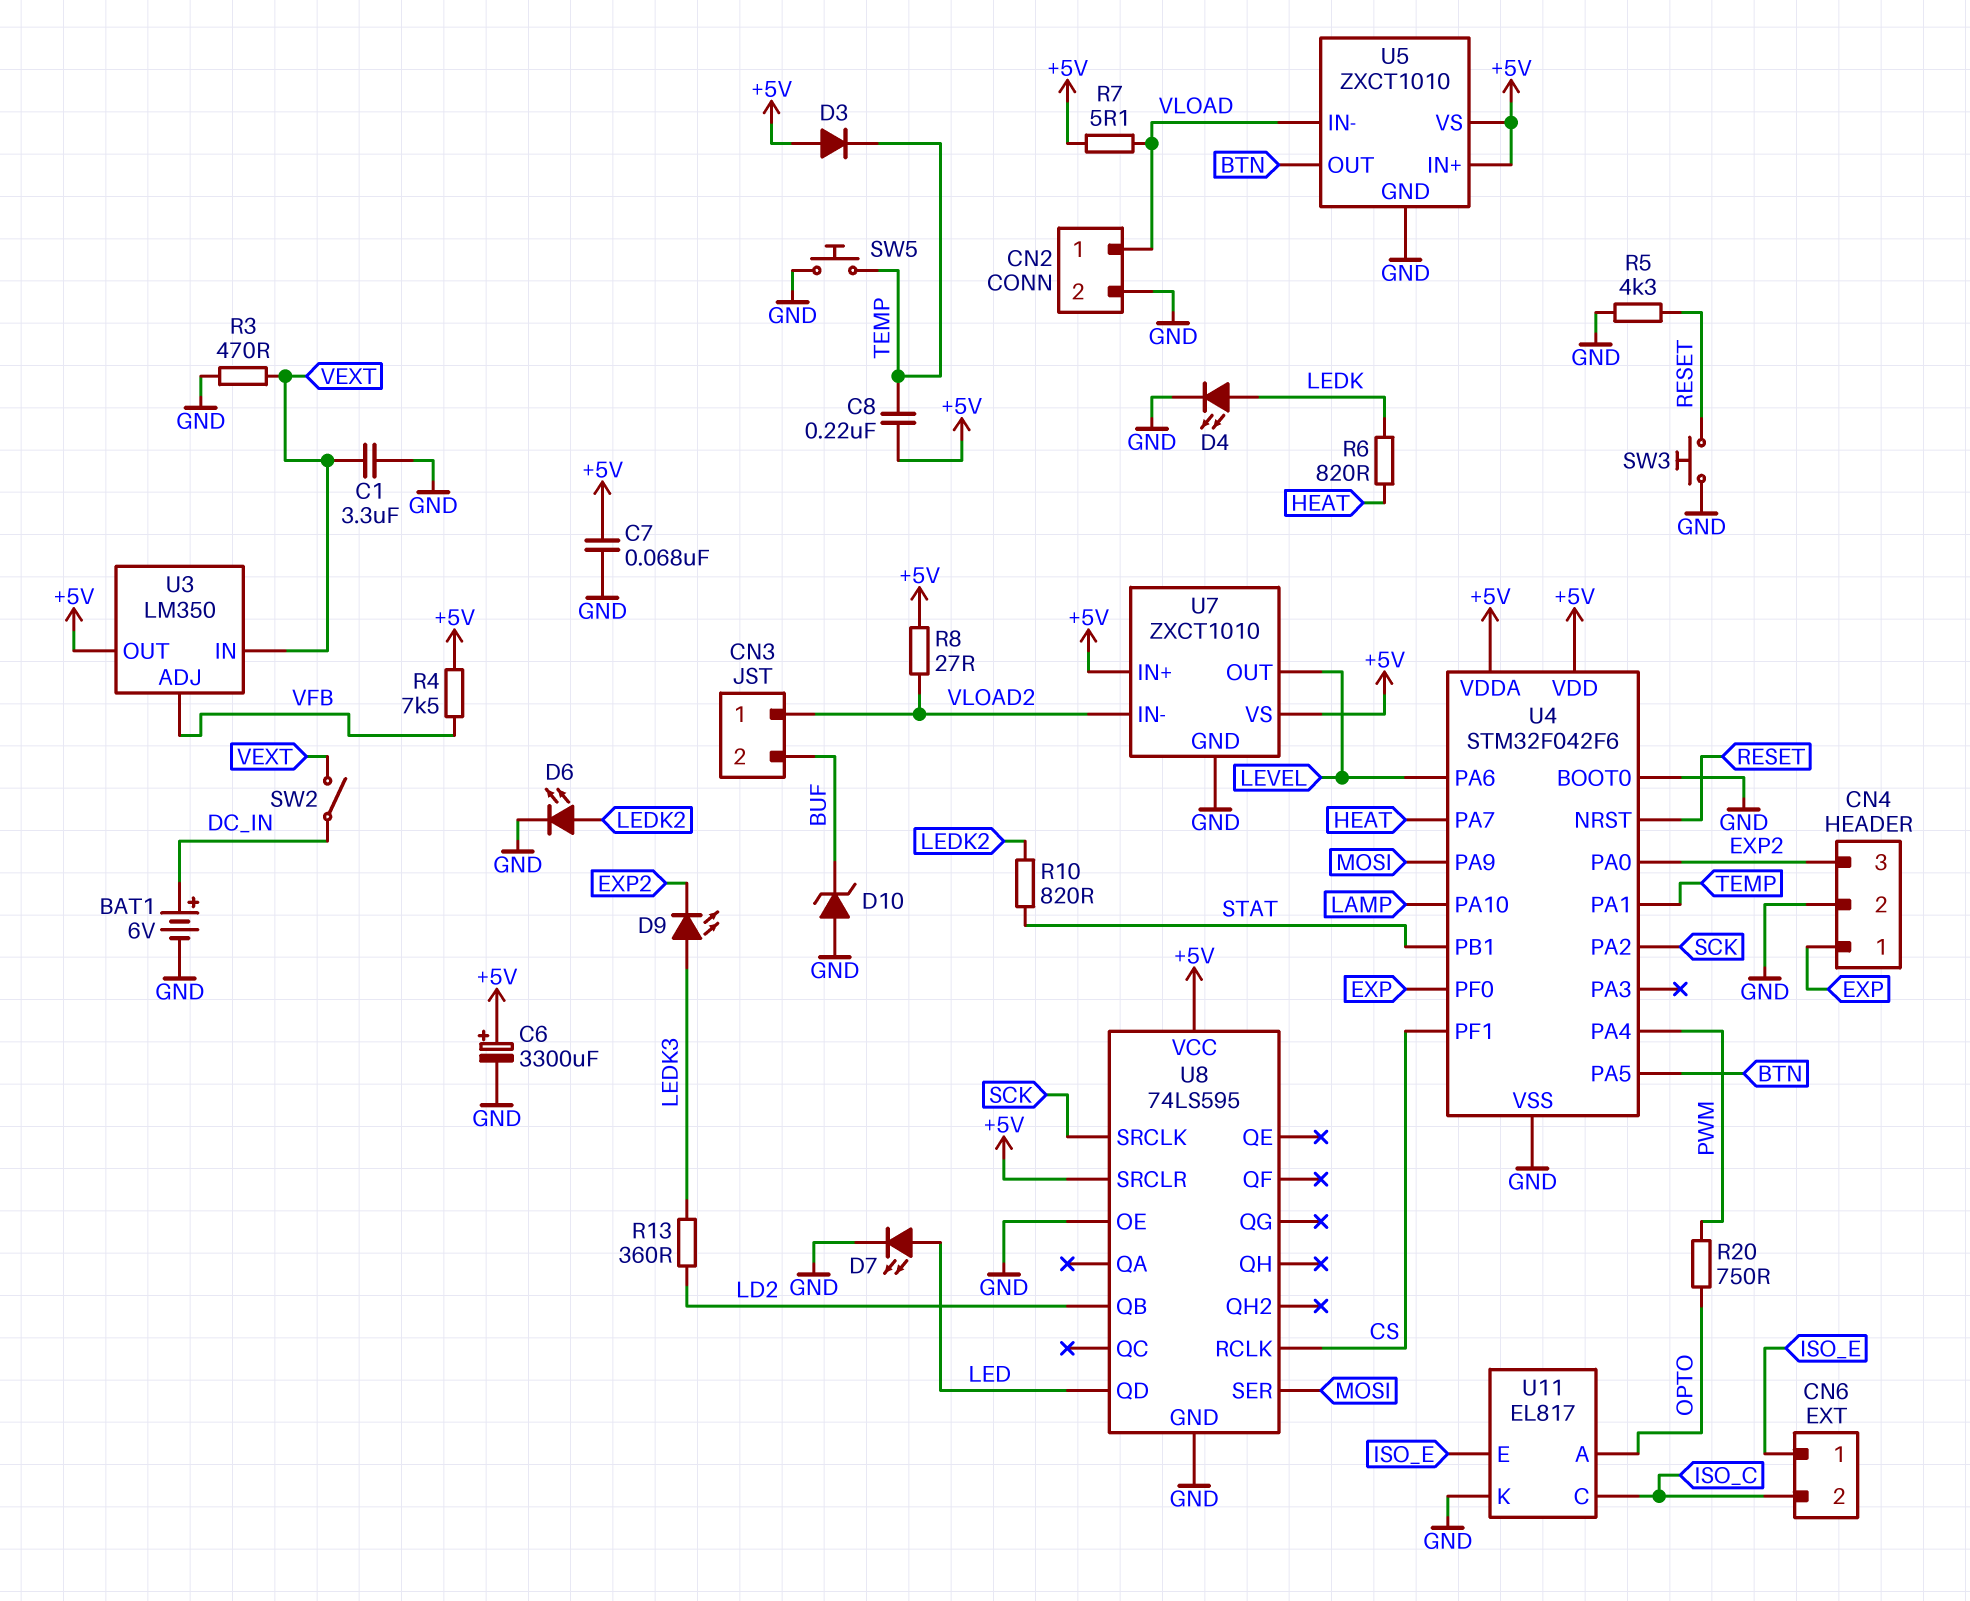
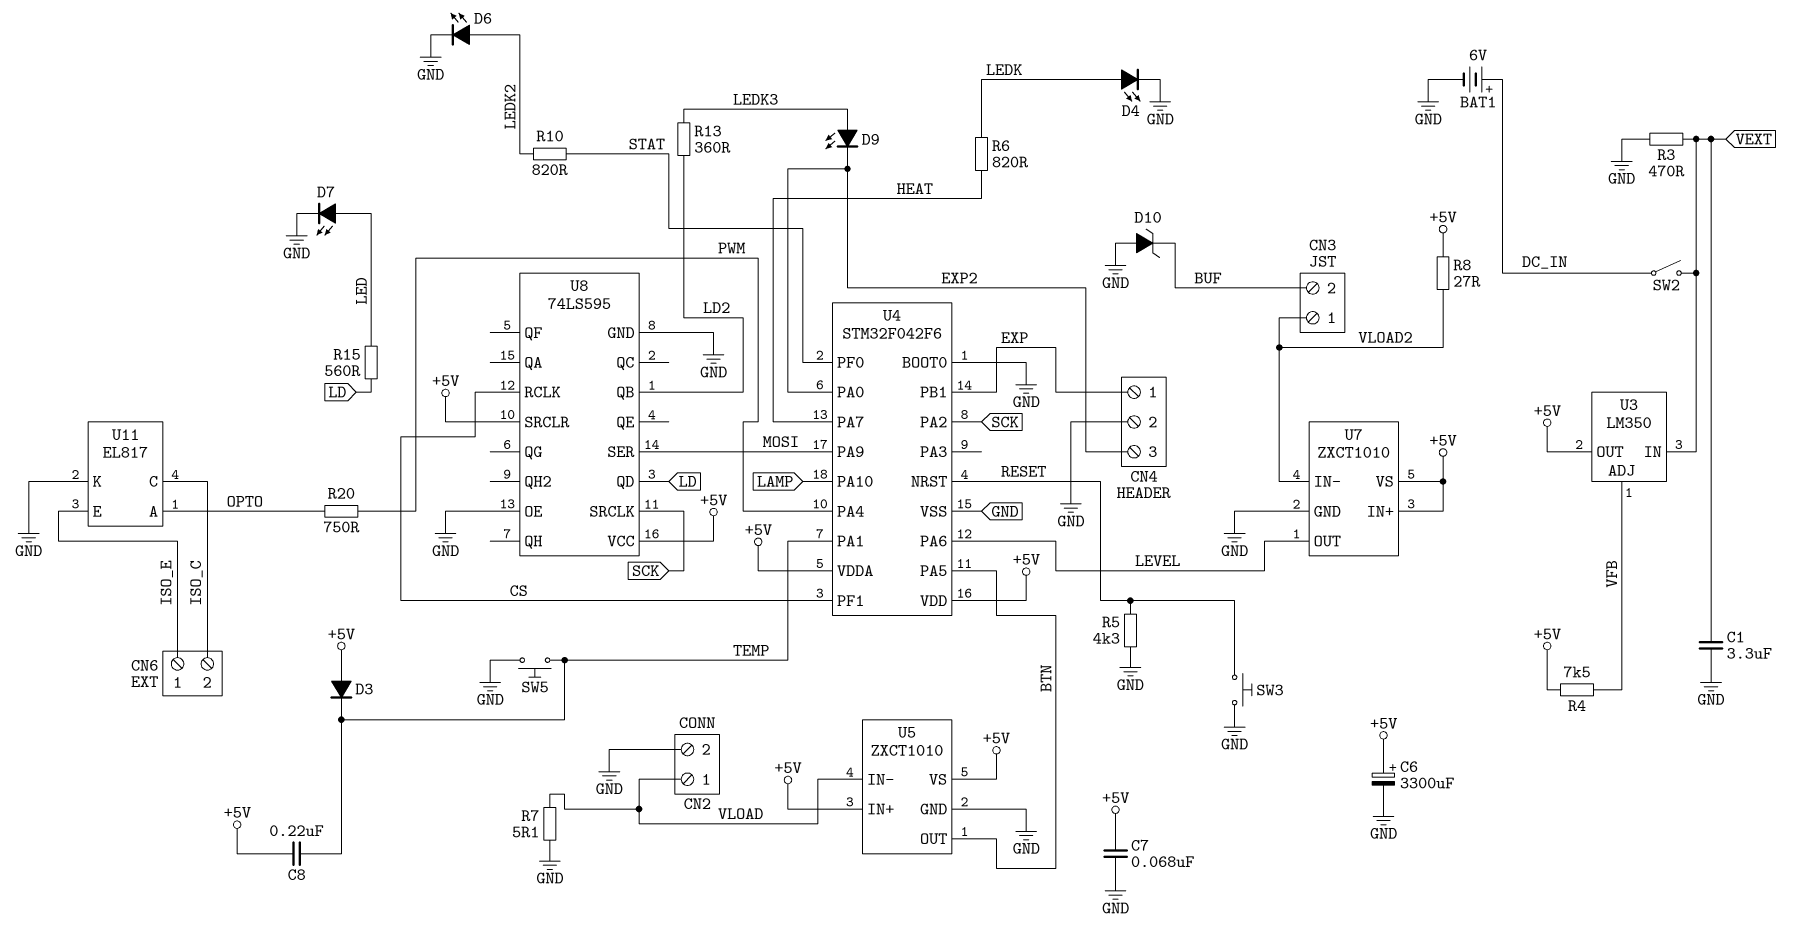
R7: 5.1 (+5V, VLOAD) -> 5.1 (GND, VLOAD)
R15: none -> 560 (LD, LED)
U4 pin PB1: STAT -> EXP
U4 pin PF0: EXP -> STAT
U8 pin QD: LED -> LD

